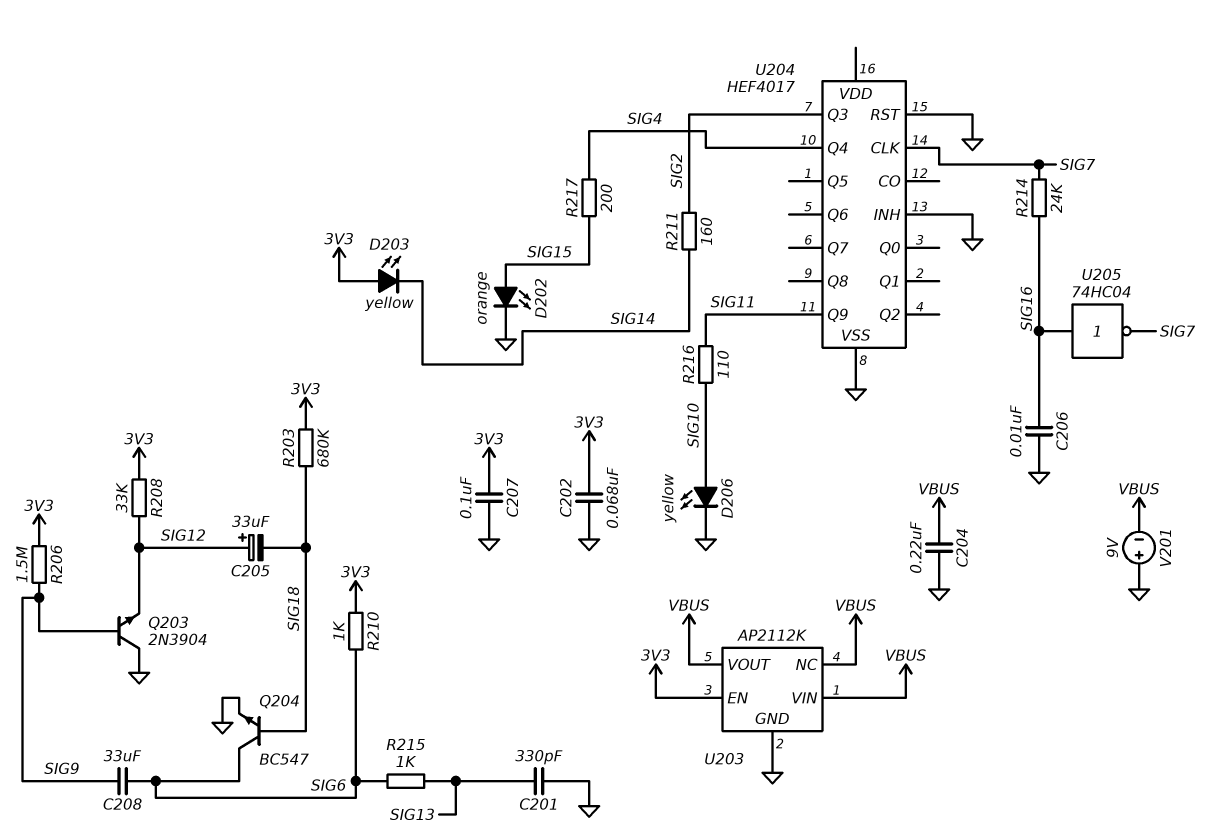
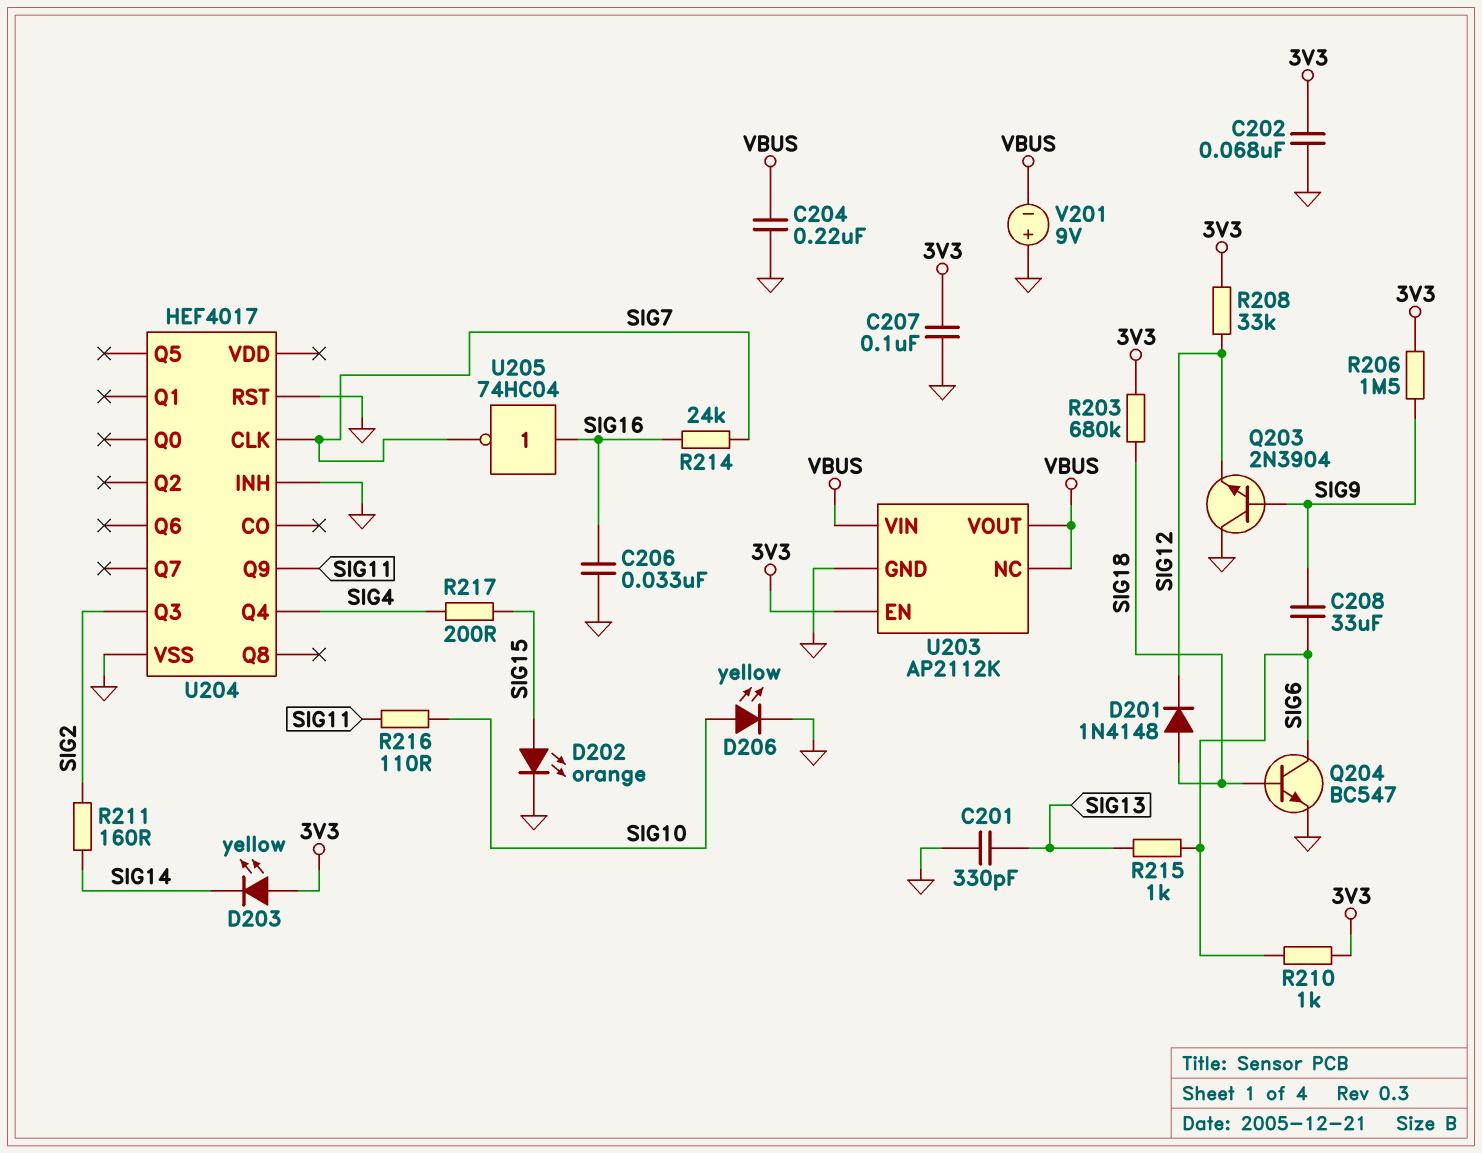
C205: 33uF (plus SIG12, minus SIG18) -> none
C206: 10nF (GND, SIG16) -> 33nF (GND, SIG16)
D201: none -> diode 1N4148 (A SIG18, K SIG12)

